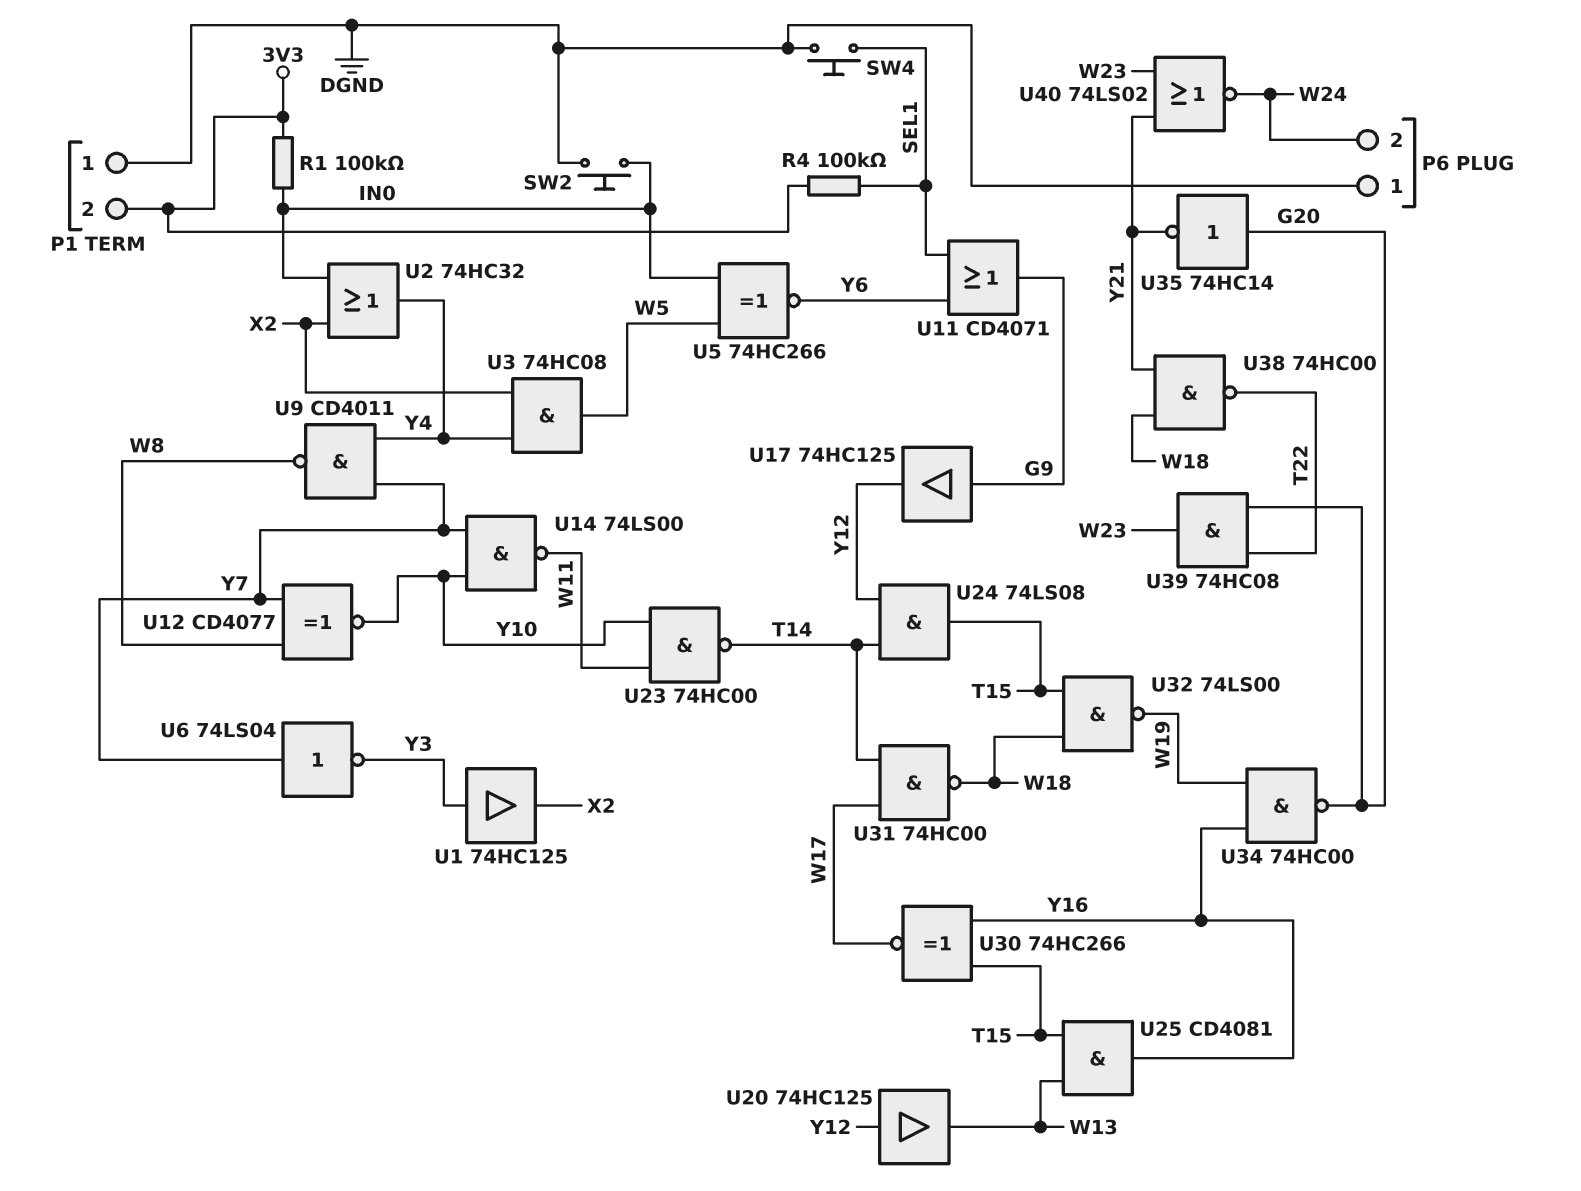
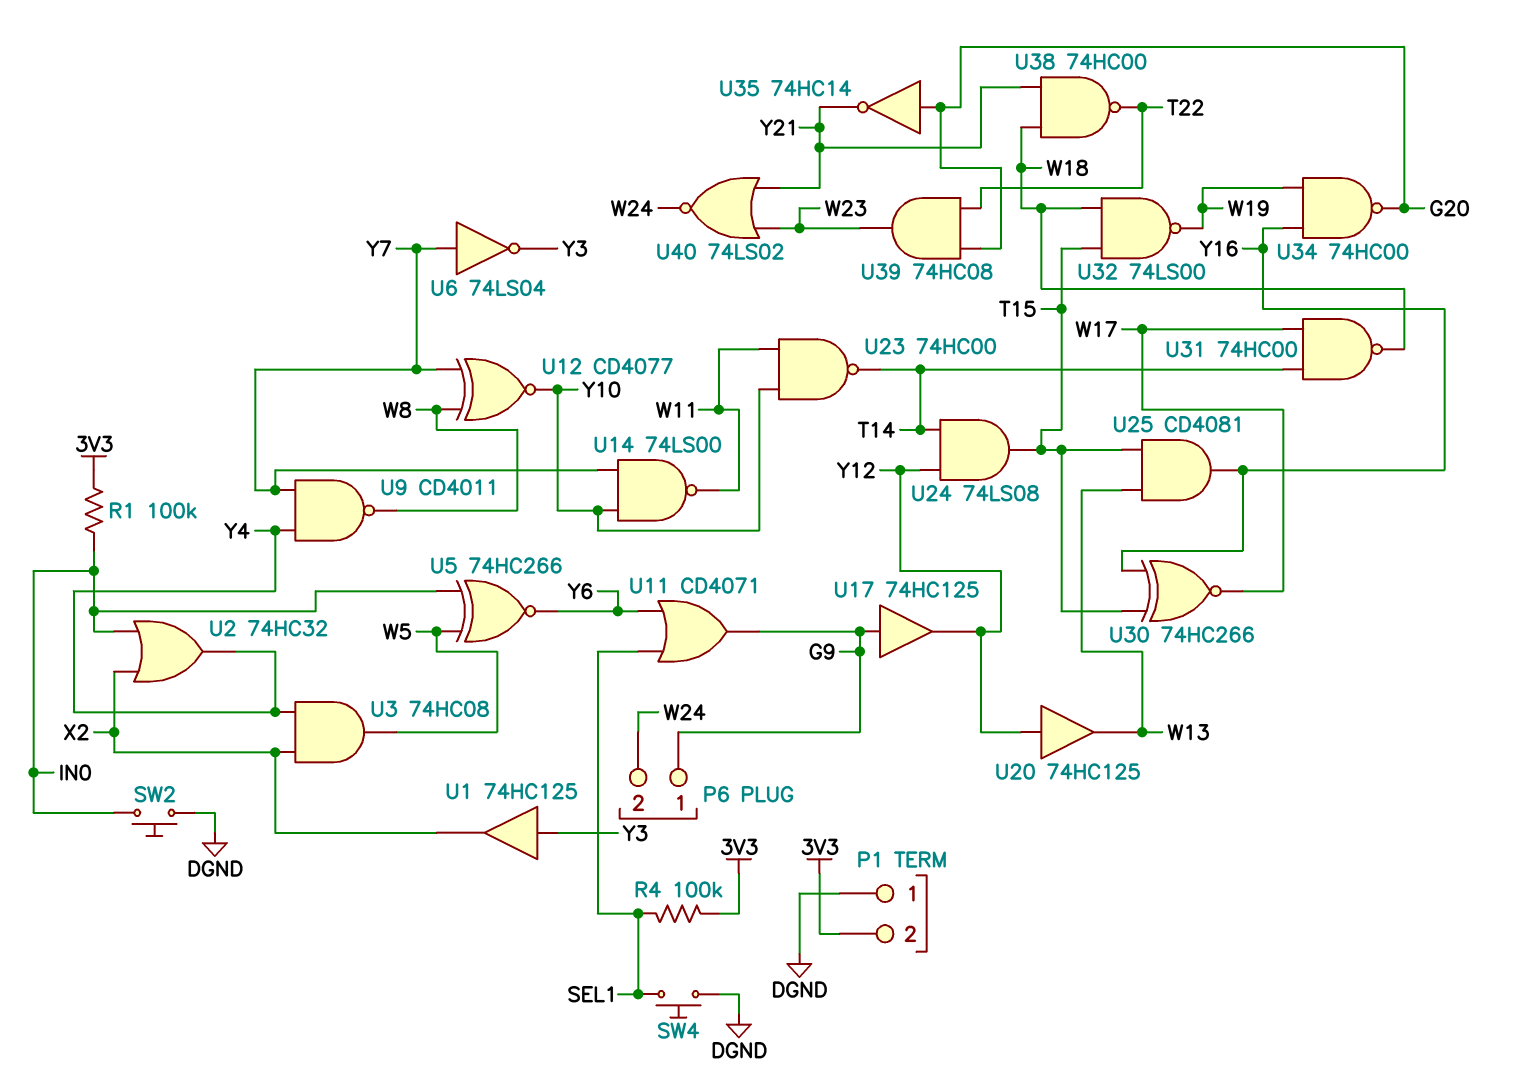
P6 pin 1: DGND -> G9

